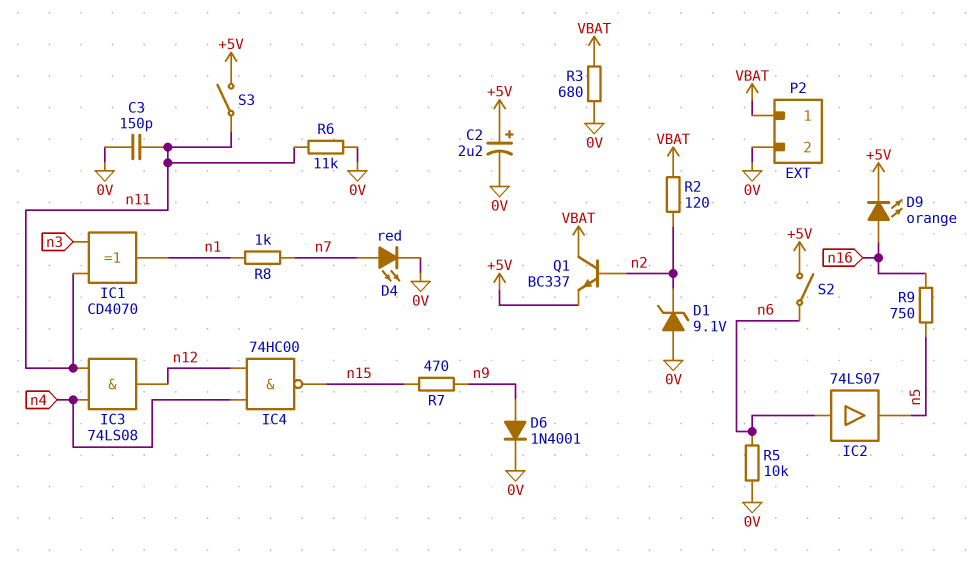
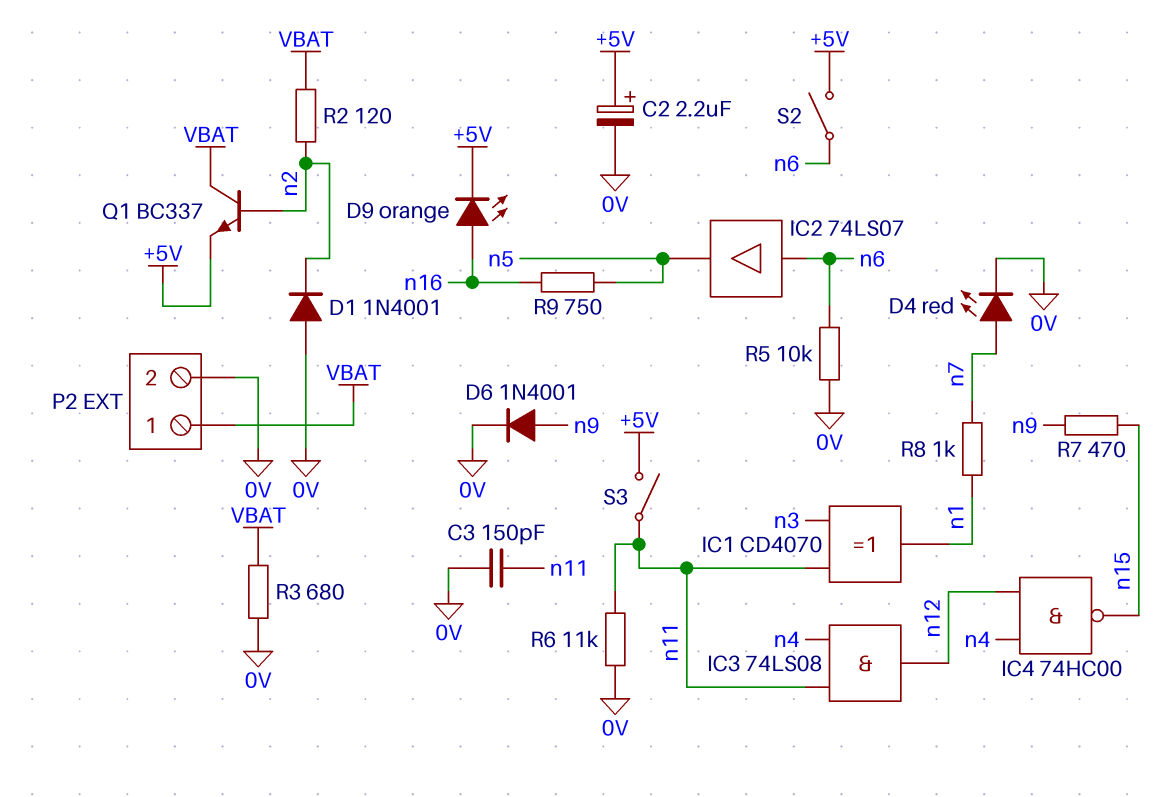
D1: zener 9.1V (A 0V, K n2) -> diode 1N4001 (A 0V, K n2)

